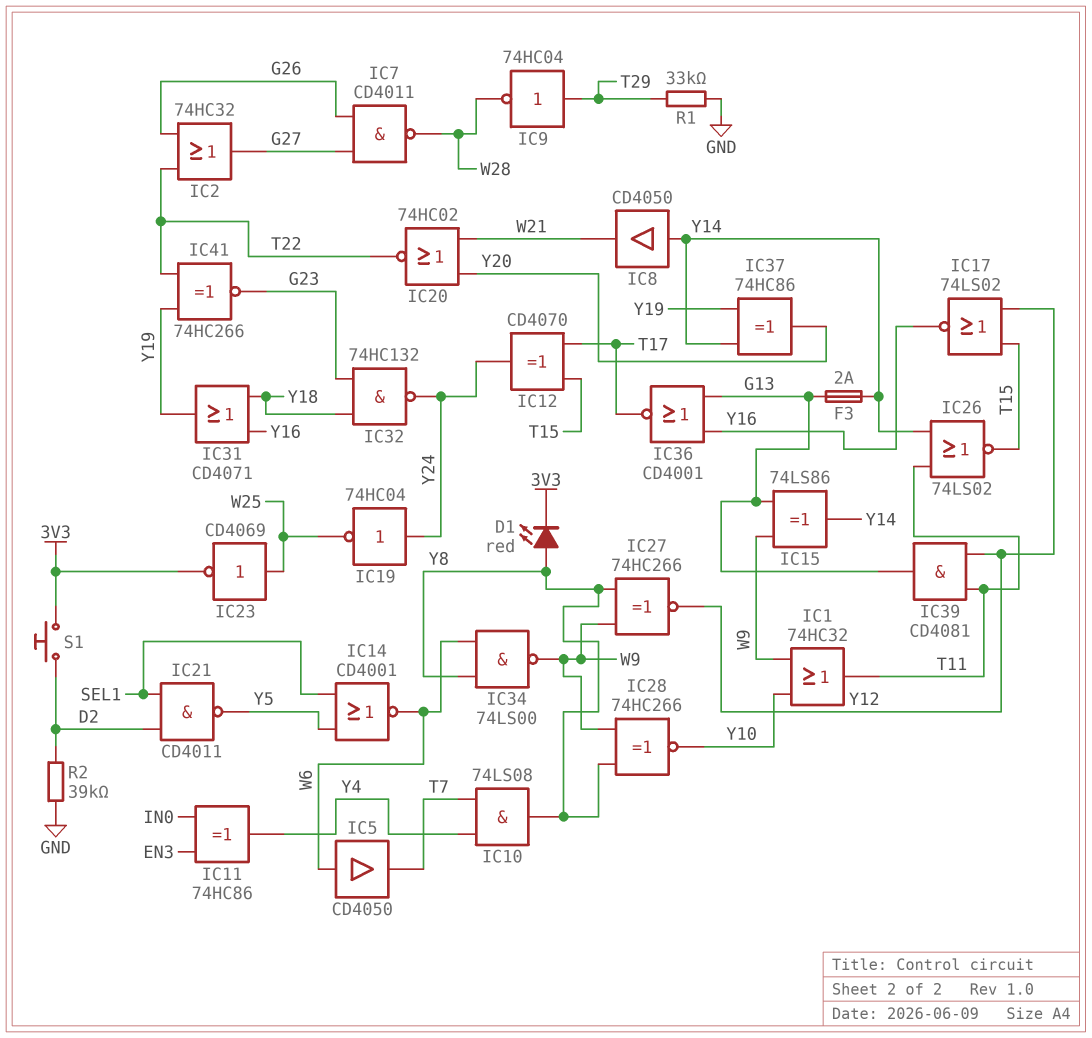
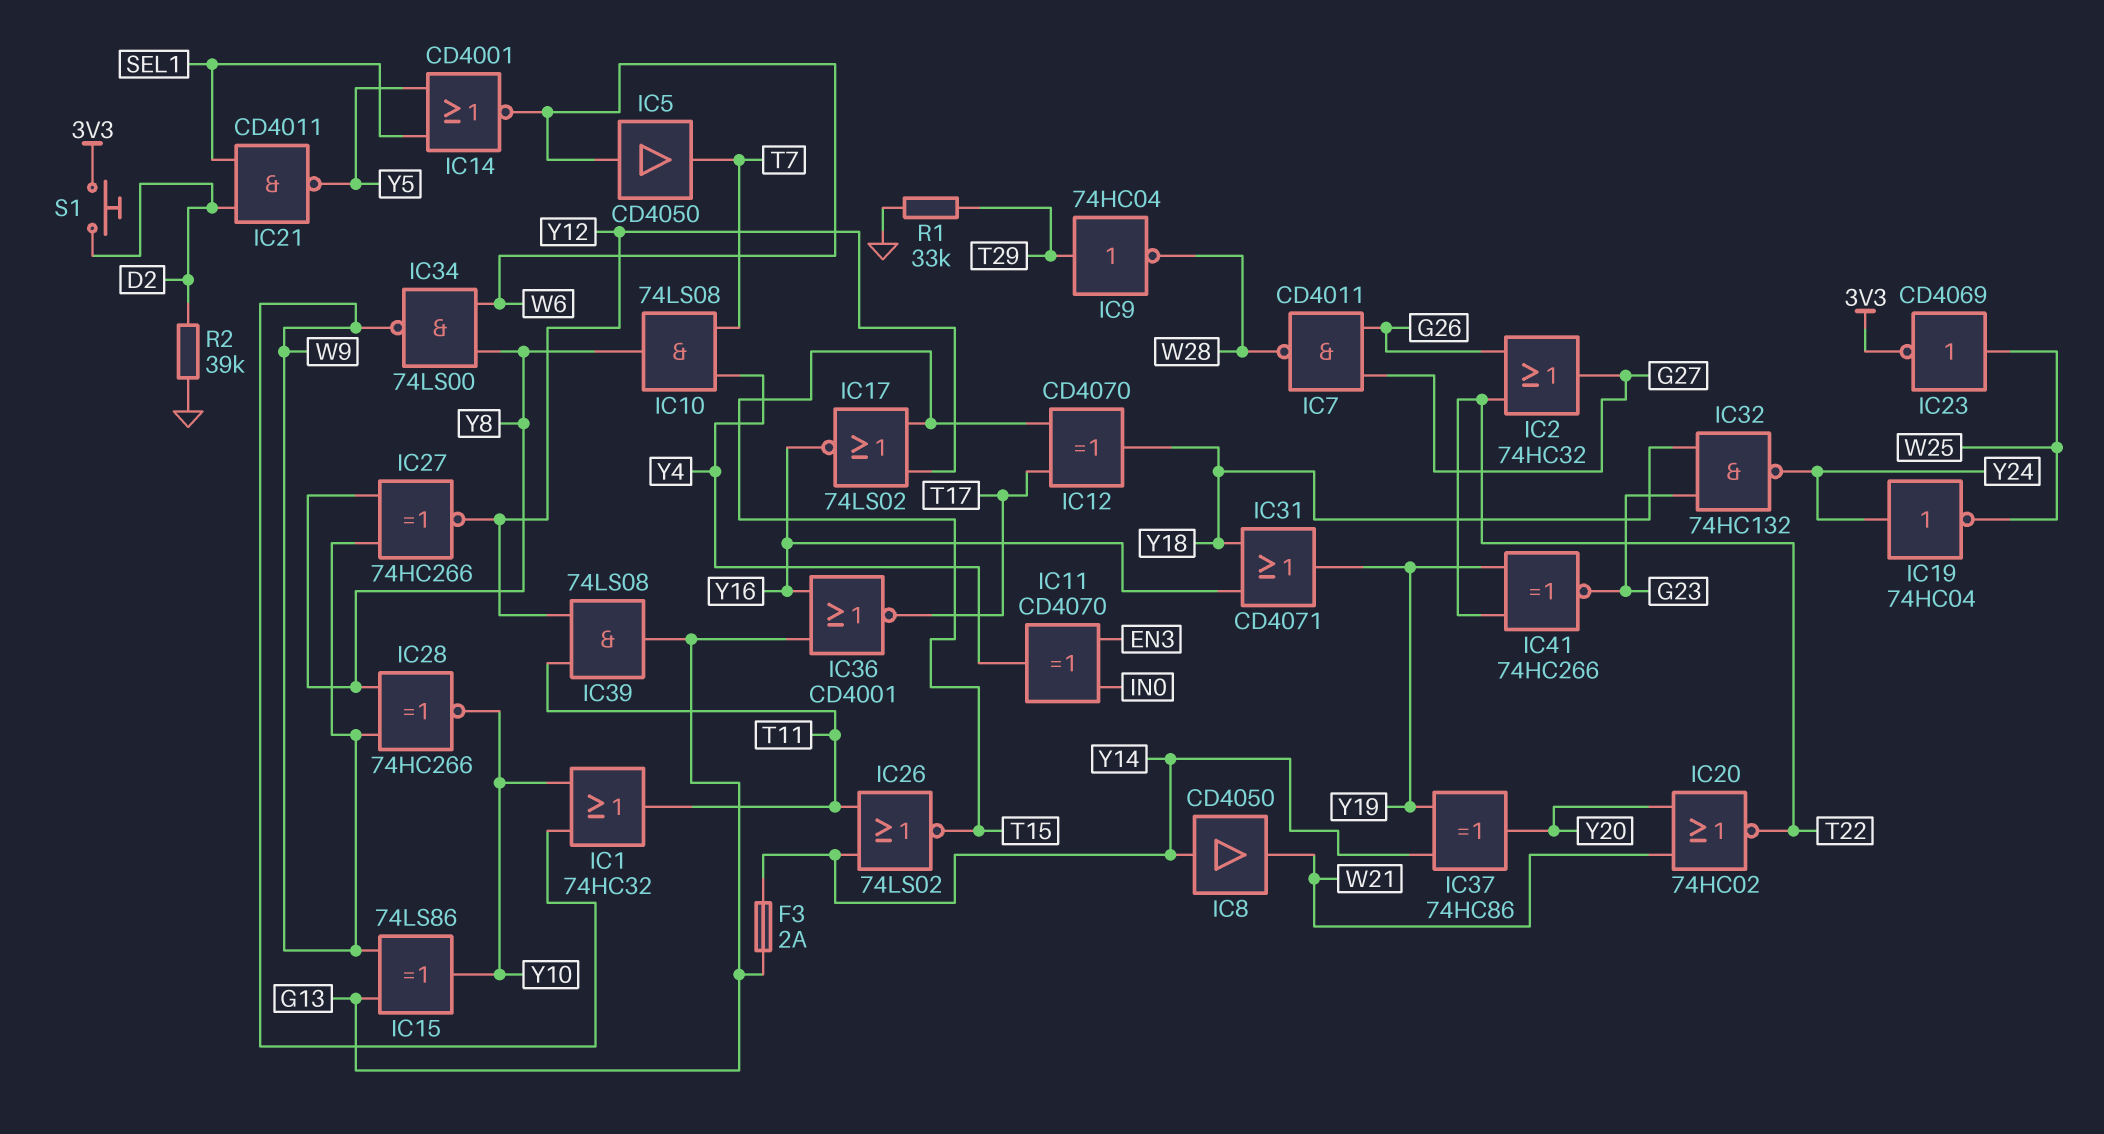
D1: LED red (A Y8, K 3V3) -> none
IC11: XOR 74HC86 (in EN3, in IN0, out Y4) -> XOR CD4070 (in EN3, in IN0, out Y4)
IC12: XOR CD4070 (in T15, in T17, out Y24) -> XOR CD4070 (in T15, in T17, out Y18)
IC15: XOR 74LS86 (in G13, in W9, out Y14) -> XOR 74LS86 (in G13, in W9, out Y10)
IC39: AND CD4081 (in T11, in Y12, out G13) -> AND 74LS08 (in T11, in Y12, out G13)

